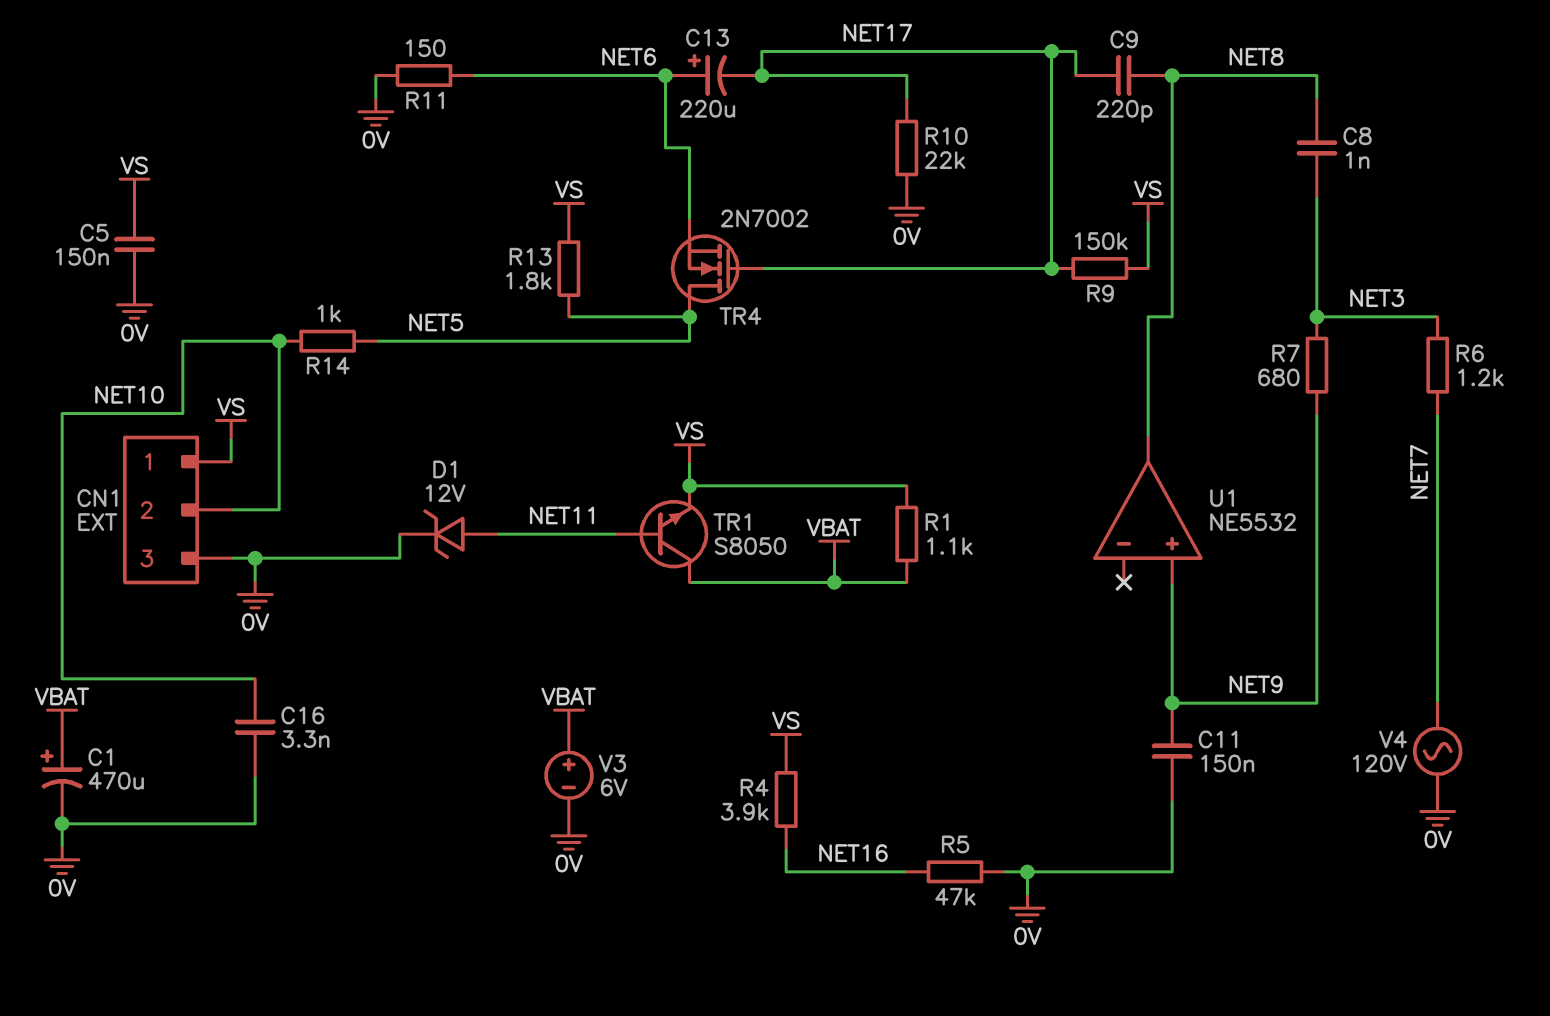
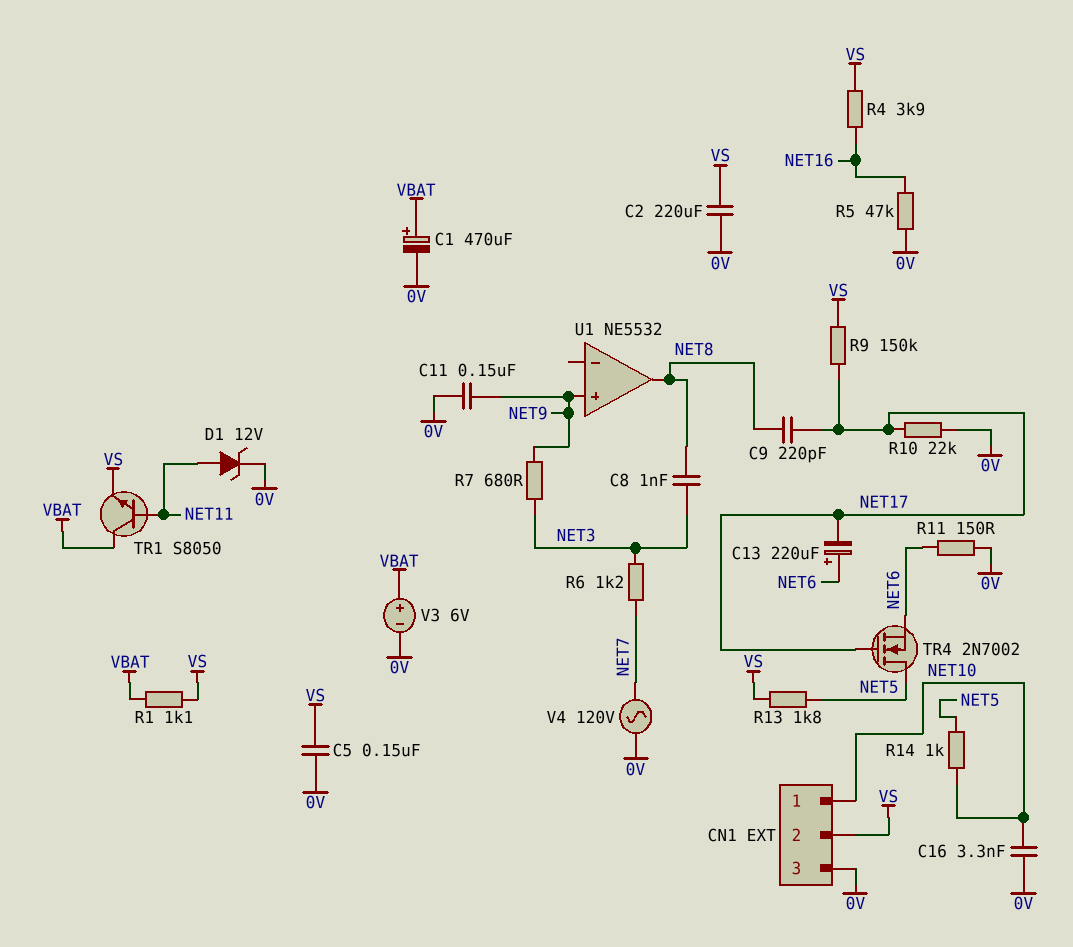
C2: none -> 220uF (0V, VS)
CN1 pin 1: VS -> NET10
CN1 pin 2: NET10 -> VS

